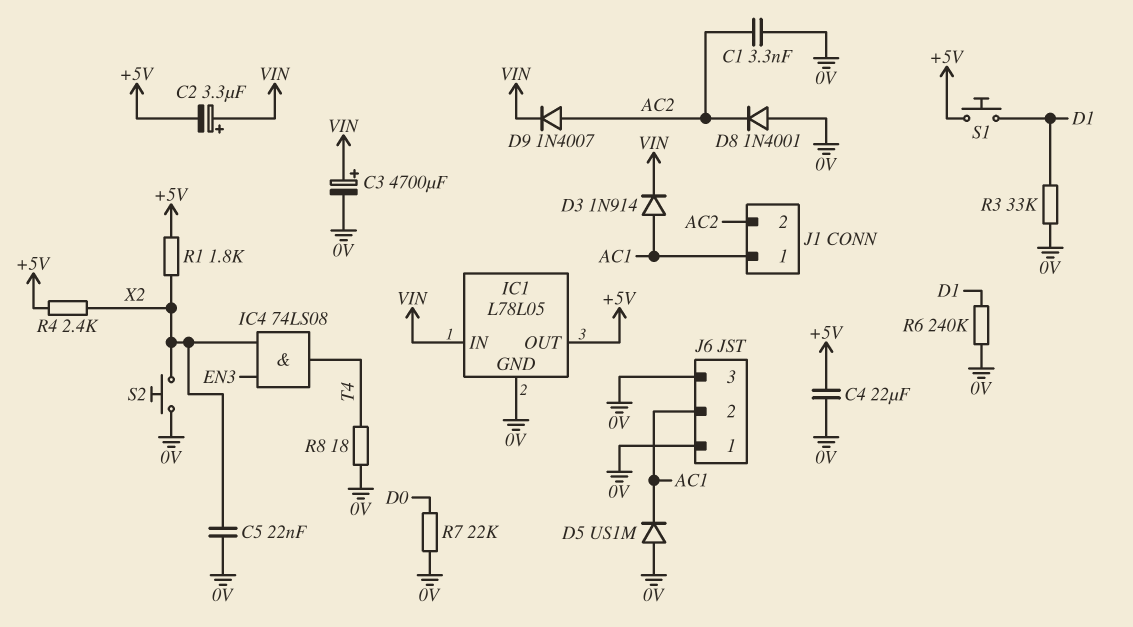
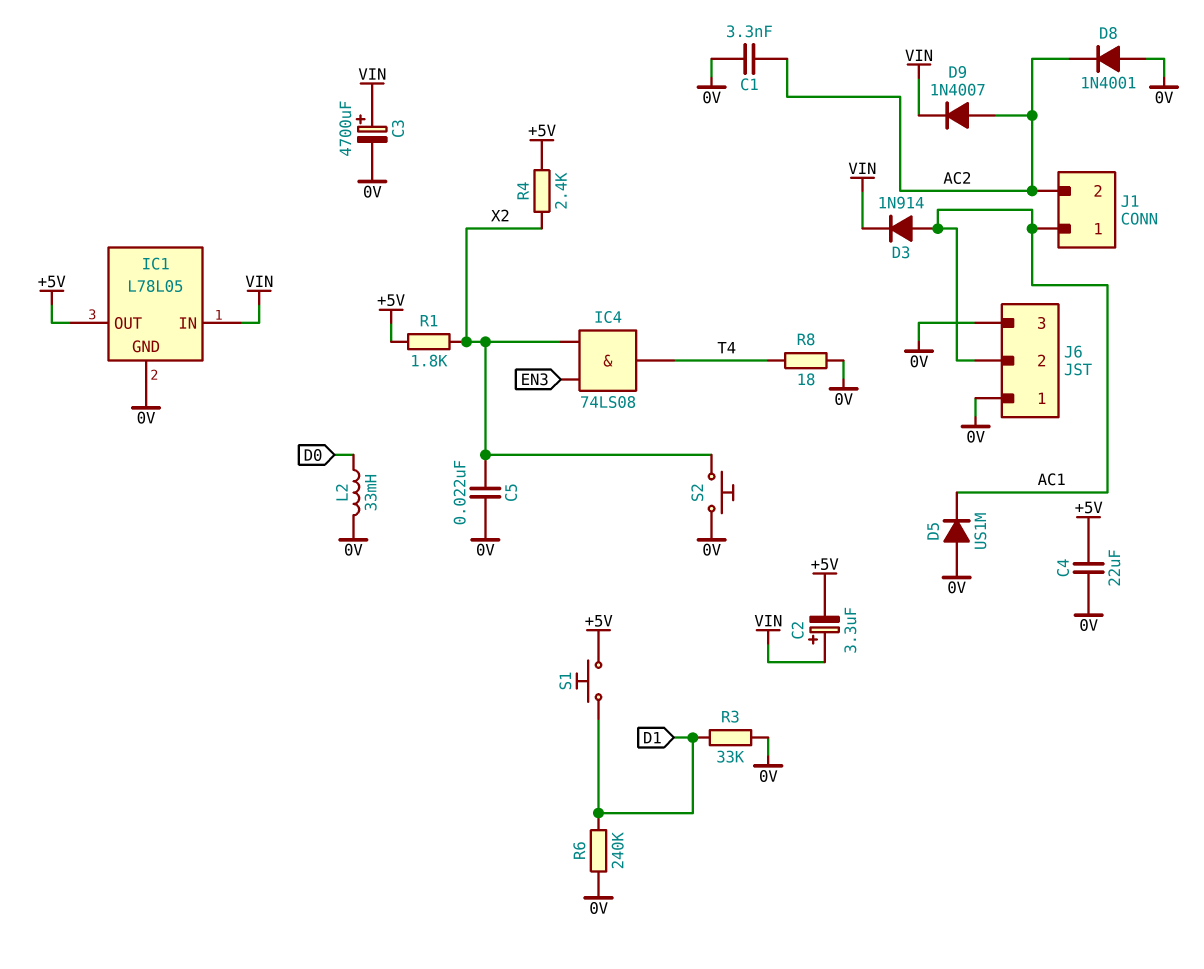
L2: none -> 33mH (0V, D0)
R7: 22k (0V, D0) -> none

